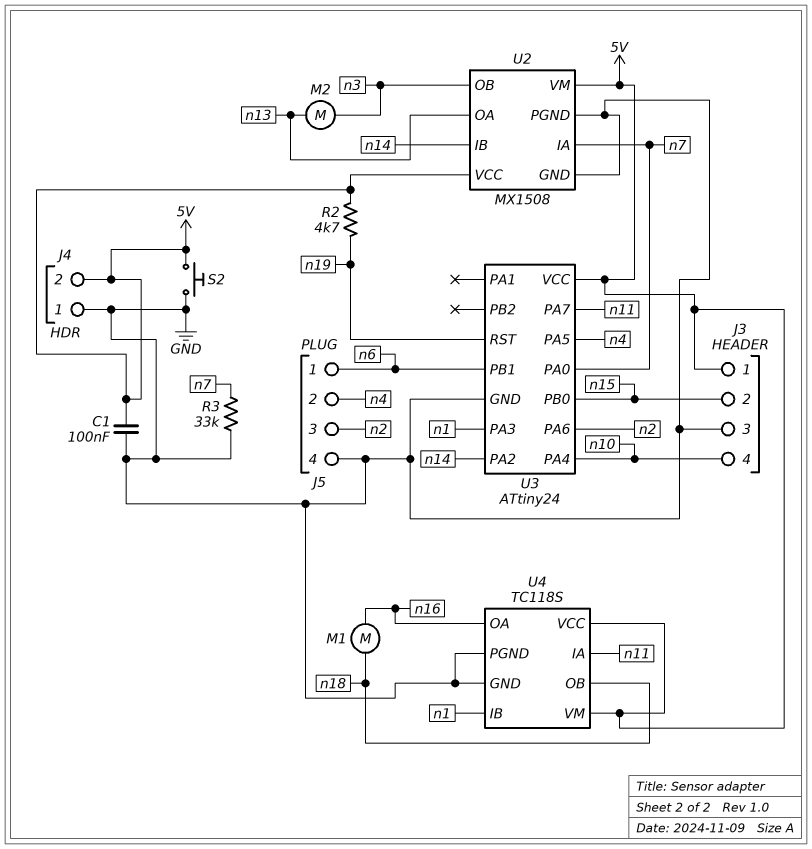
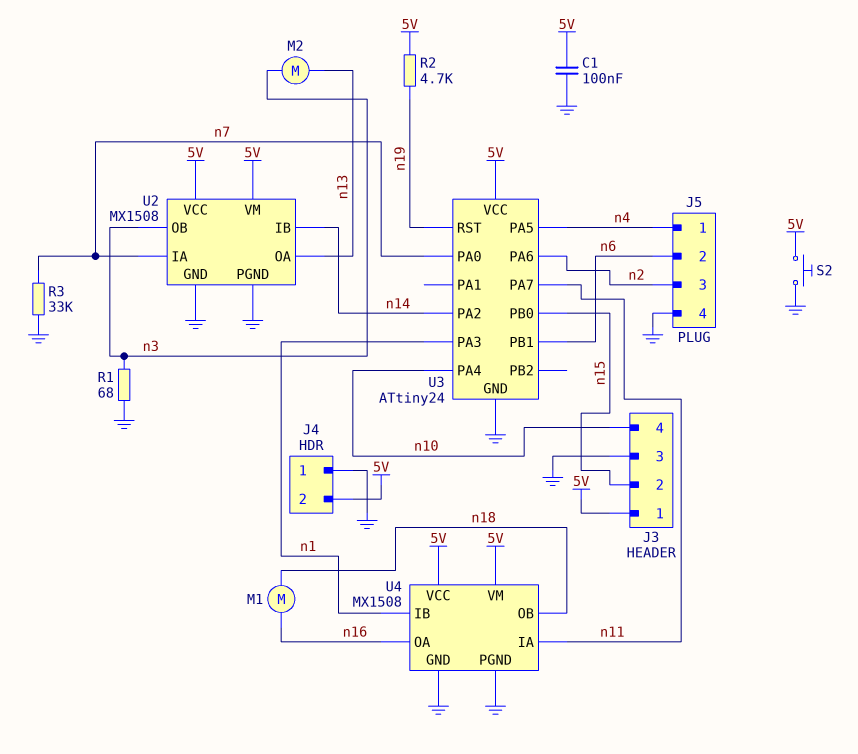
J5 pin 1: n6 -> n4
J5 pin 2: n4 -> n6
R1: none -> 68 (GND, n3)
U4: TC118S -> MX1508

